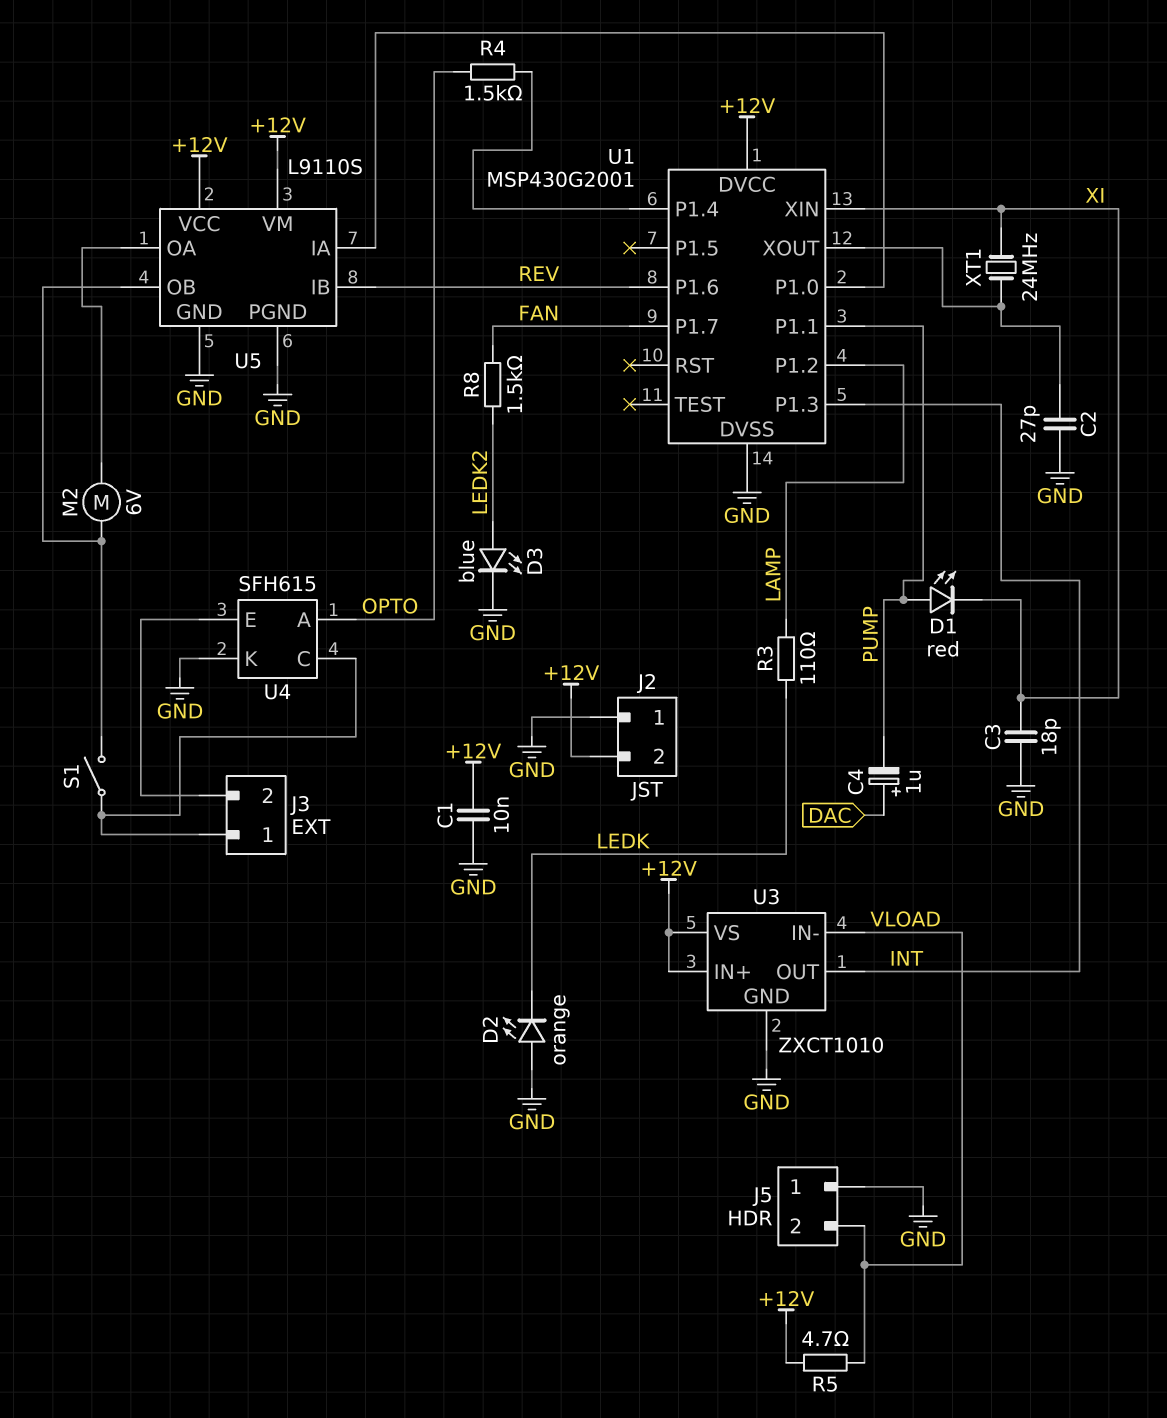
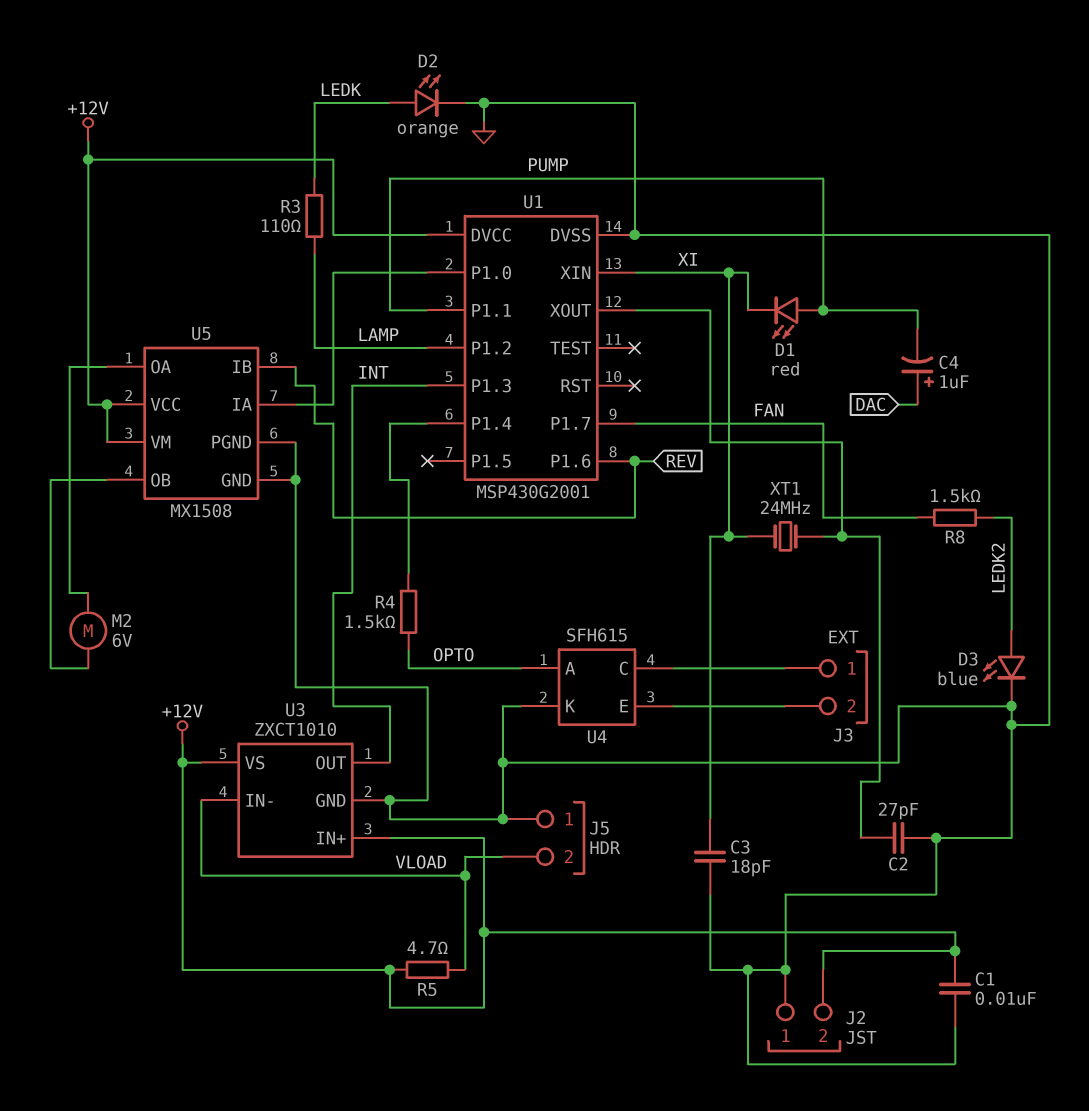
D2: LED orange (A GND, K LEDK) -> LED orange (A LEDK, K GND)
S1: switch (J3/1, U5/OB) -> none
U5: L9110S -> MX1508

